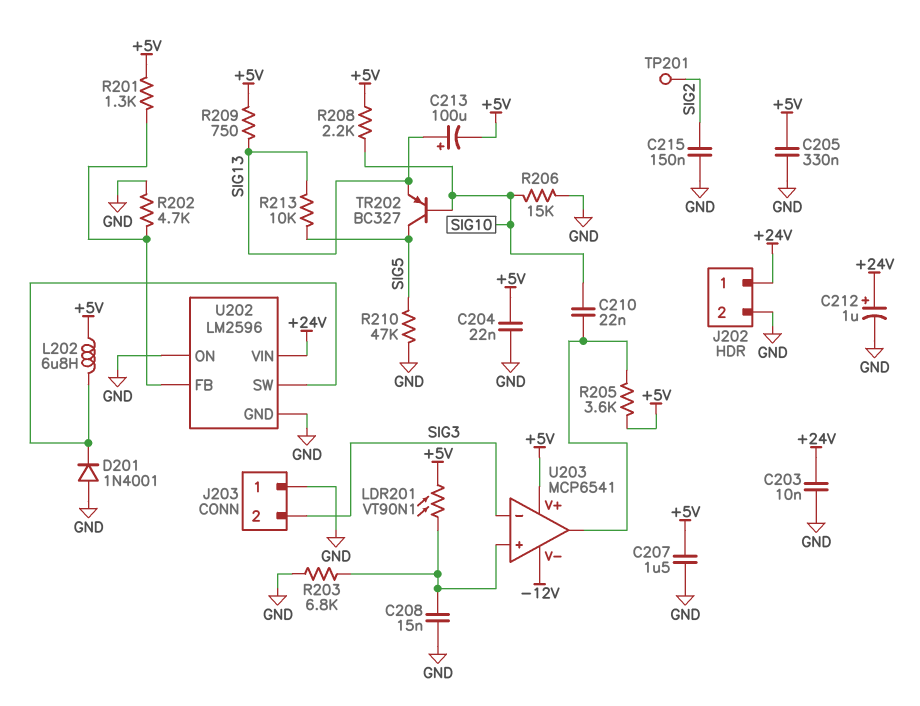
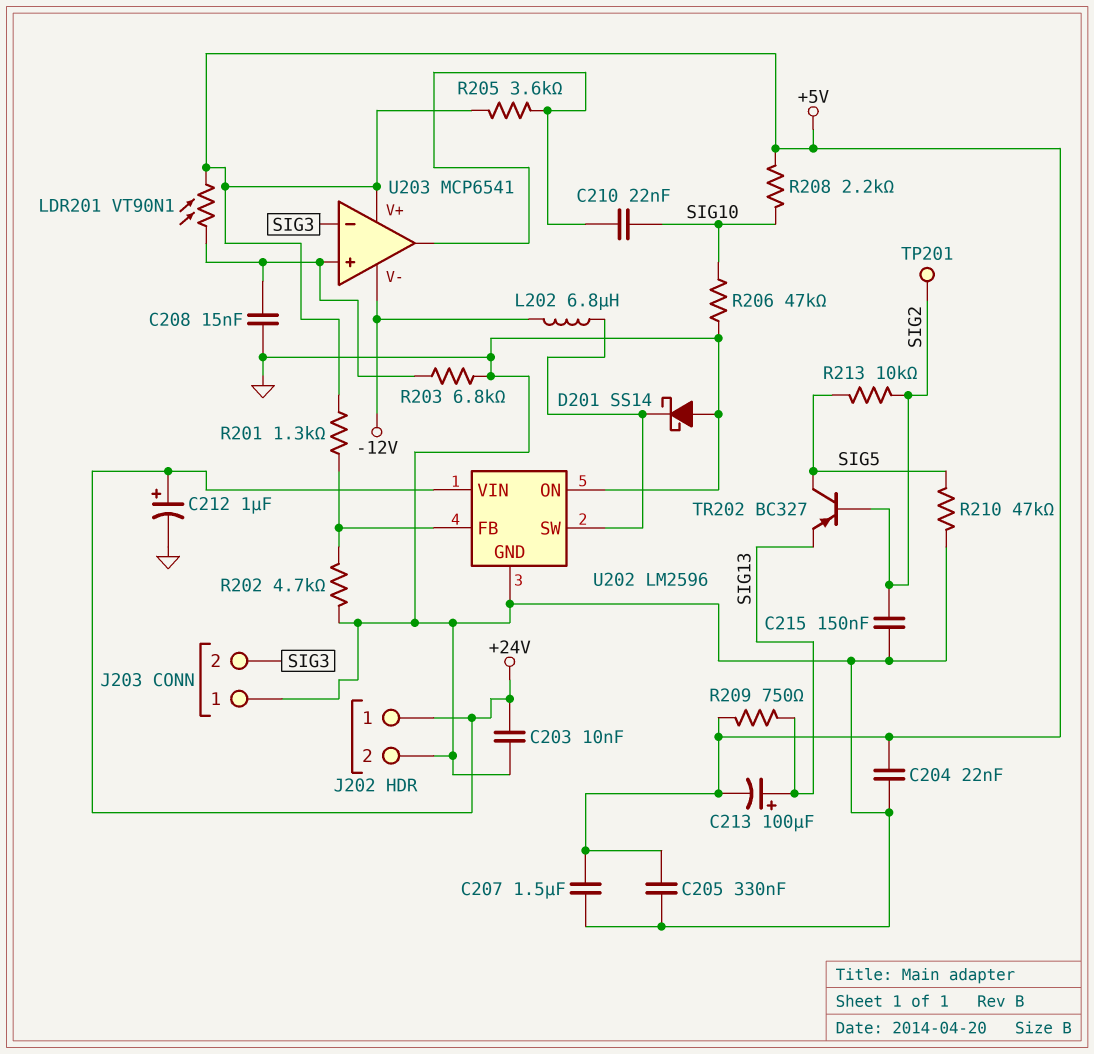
D201: diode 1N4001 (A GND, K U202/SW) -> schottky SS14 (A GND, K U202/SW)
L202: 6.8uH (+5V, U202/SW) -> 6.8uH (-12V, U202/SW)
R206: 15k (GND, SIG10) -> 47k (GND, SIG10)
R213: 10k (SIG5, SIG13) -> 10k (SIG2, SIG5)
TR202: PNP BC327 (B SIG10, C SIG5, E SIG13) -> PNP BC327 (B SIG2, C SIG5, E SIG13)

